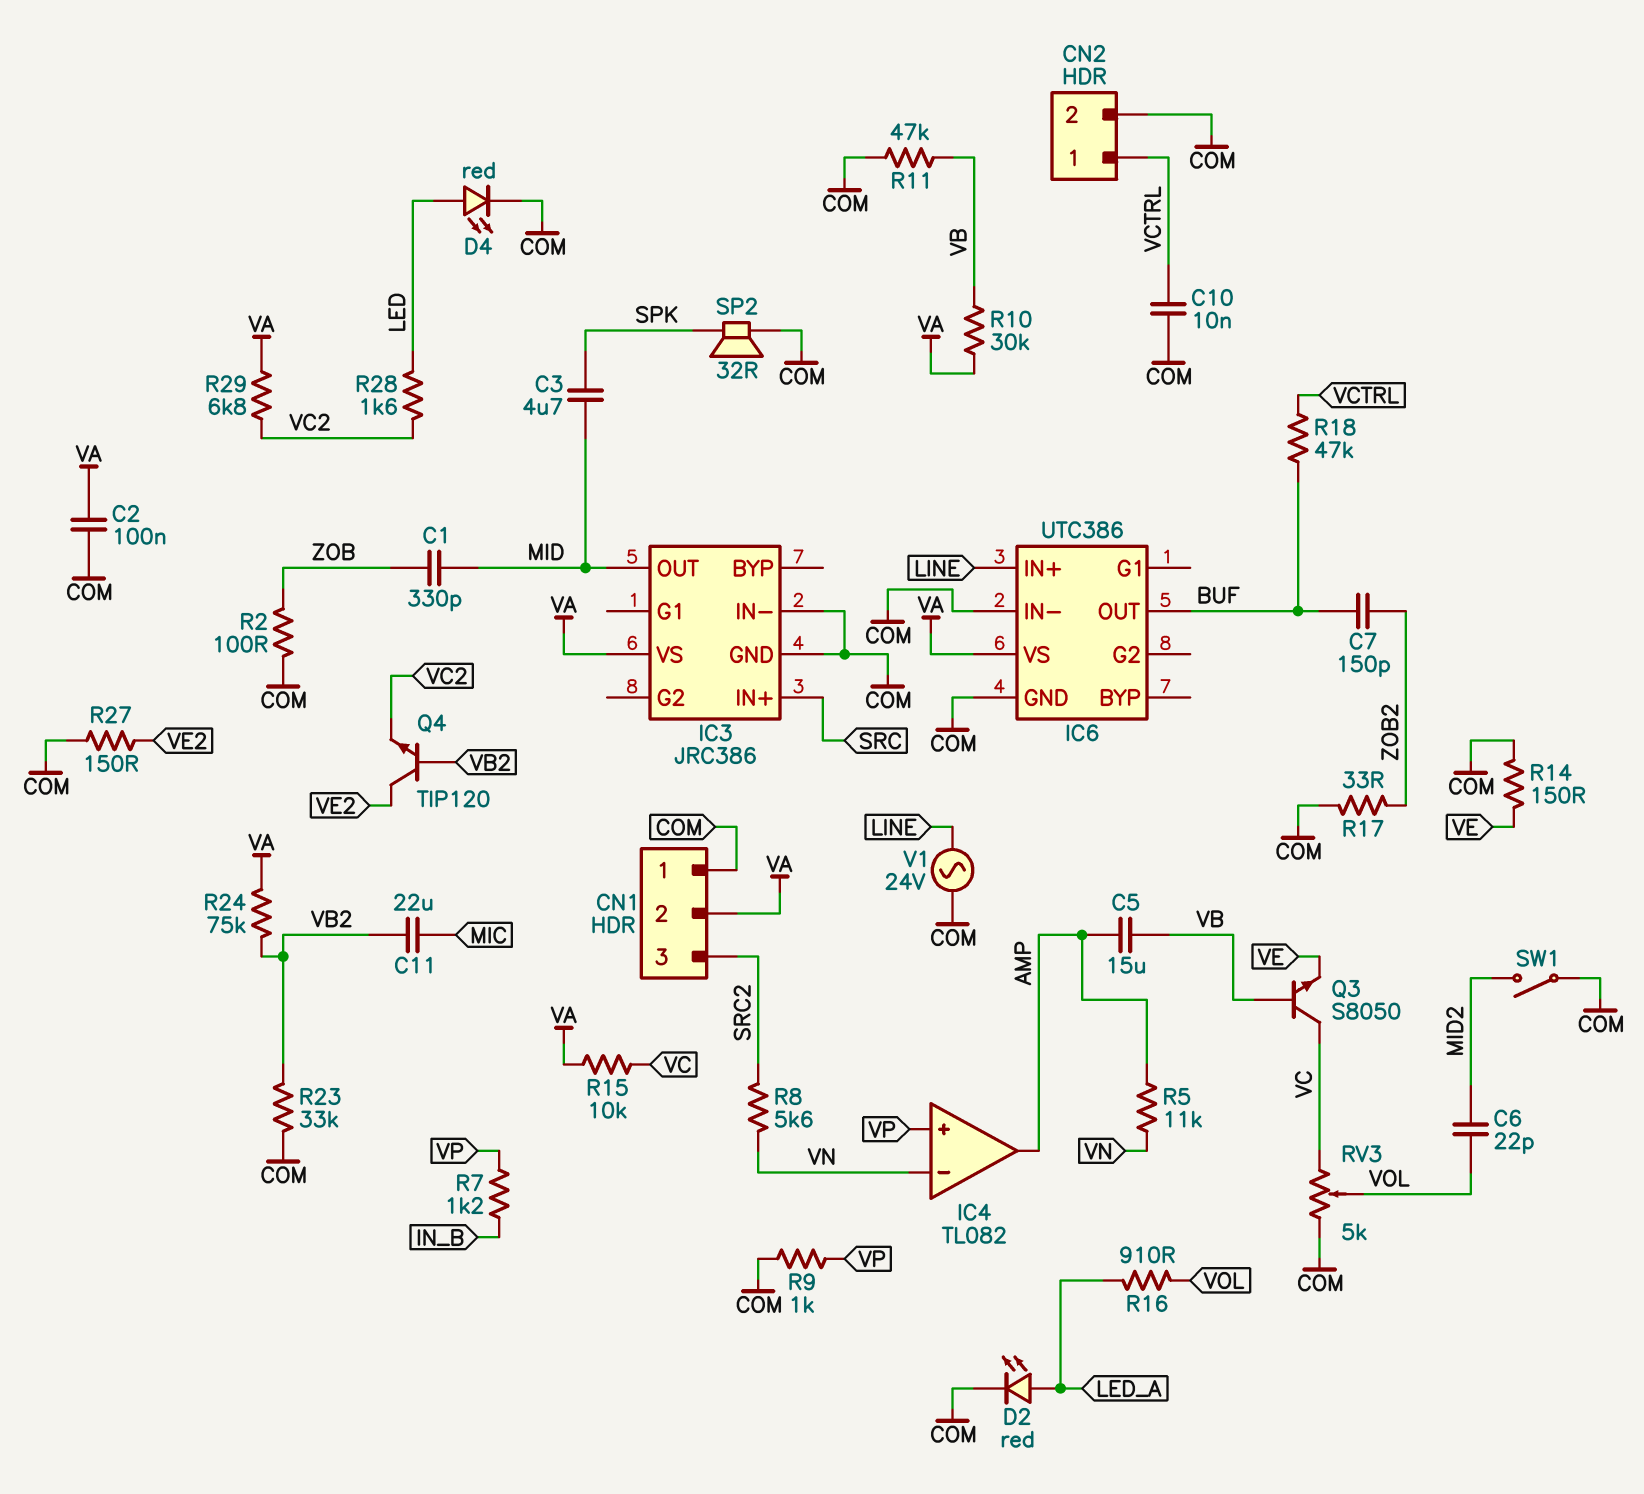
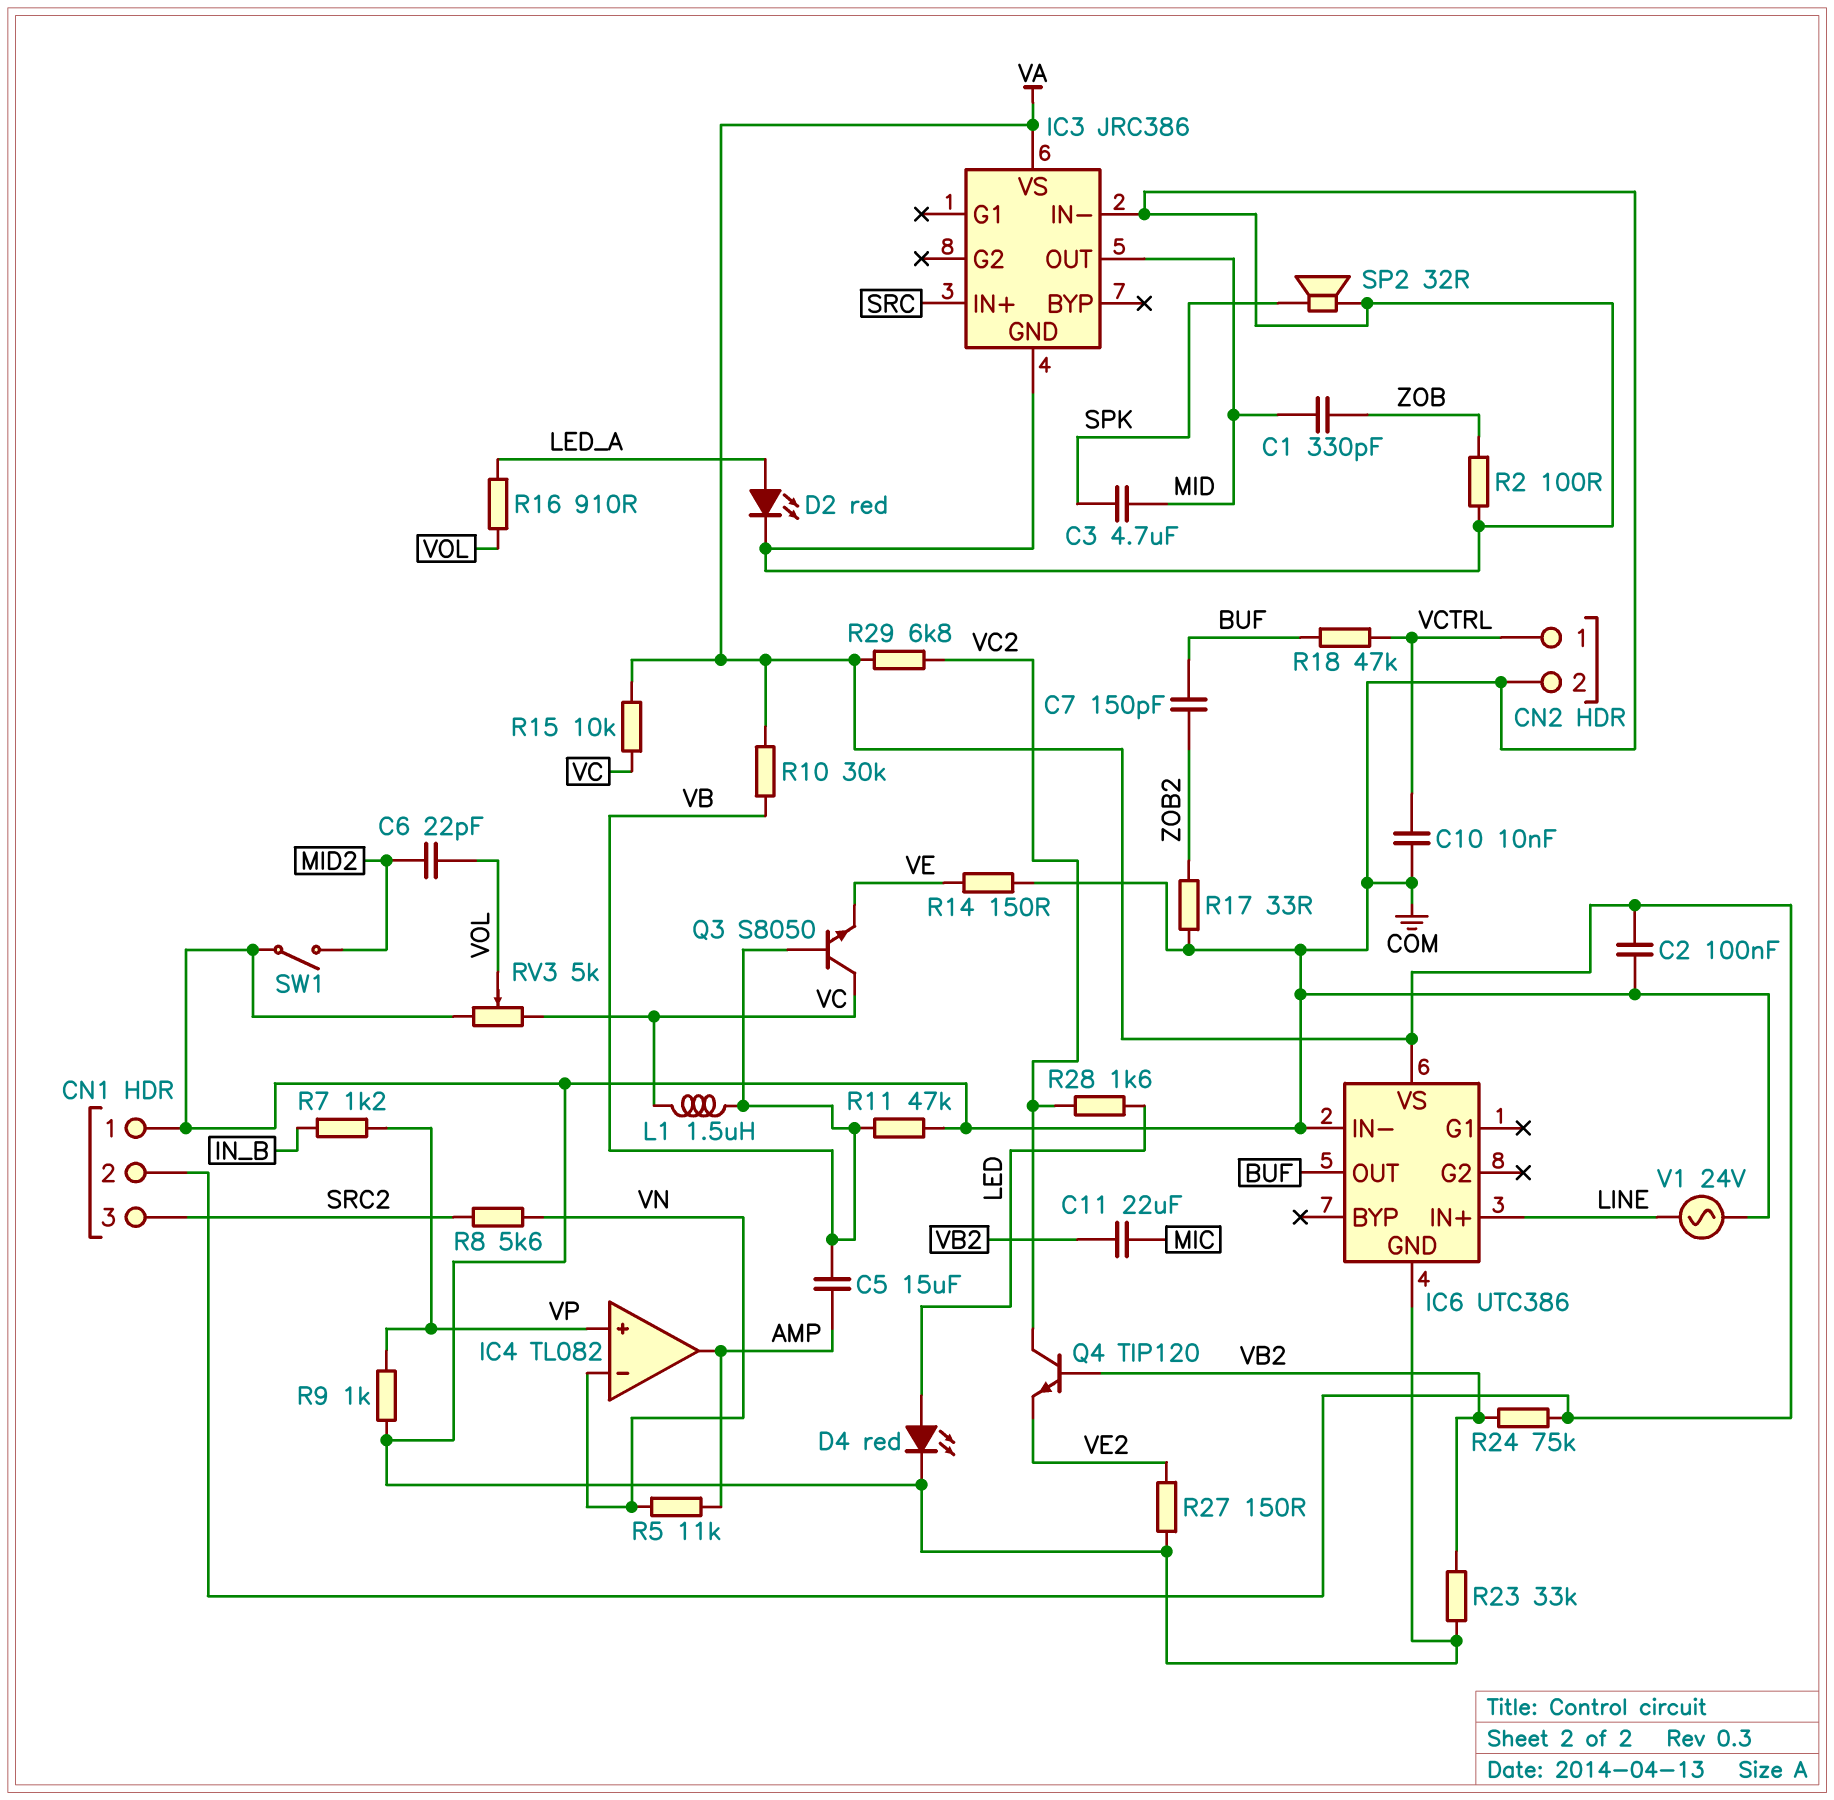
L1: none -> 1.5uH (VB, VC)
Q4: NPN TIP120 (B VB2, C VE2, E VC2) -> NPN TIP120 (B VB2, C VC2, E VE2)

